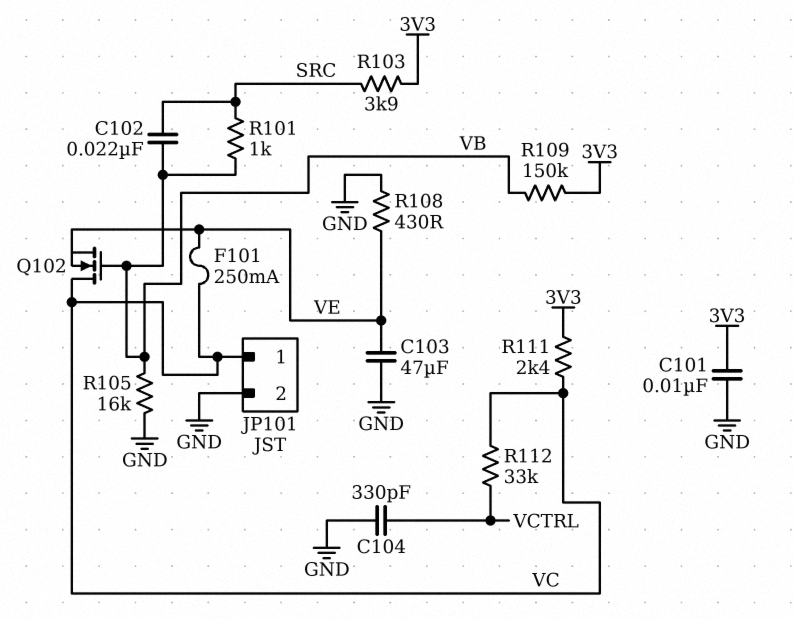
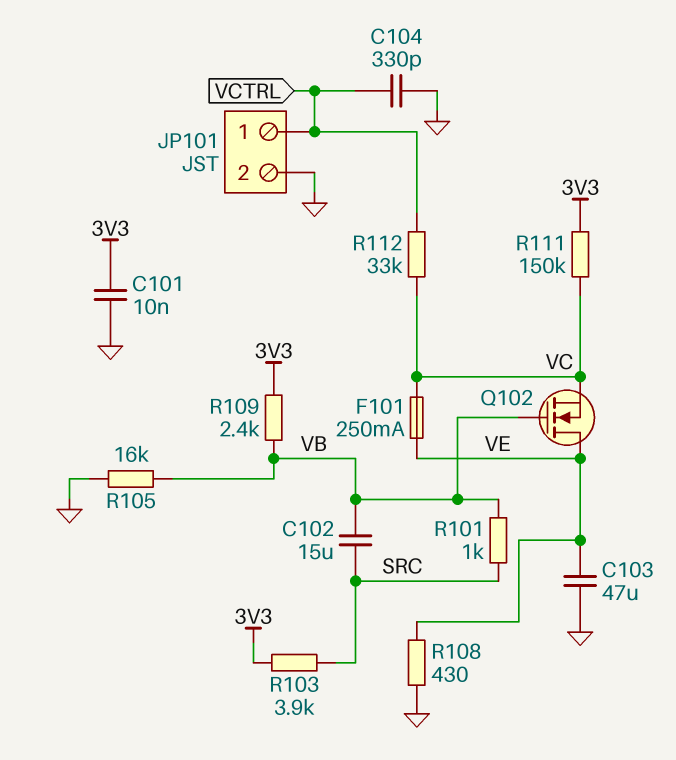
C102: 22nF (SRC, VB) -> 15uF (SRC, VB)
JP101 pin 1: VC -> VCTRL
Q102: NMOS (G VB, D VC, S VE) -> NMOS (G VB, D VE, S VC)
R109: 150k (3V3, VB) -> 2.4k (3V3, VB)
R111: 2.4k (3V3, VC) -> 150k (3V3, VC)

